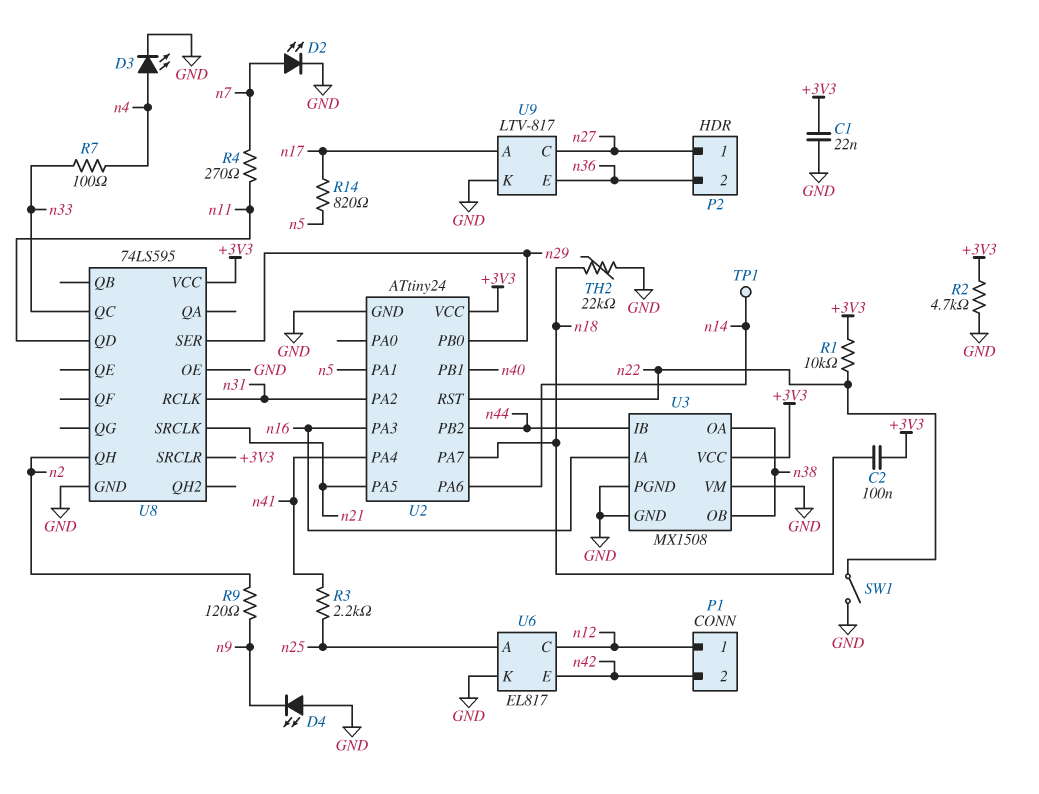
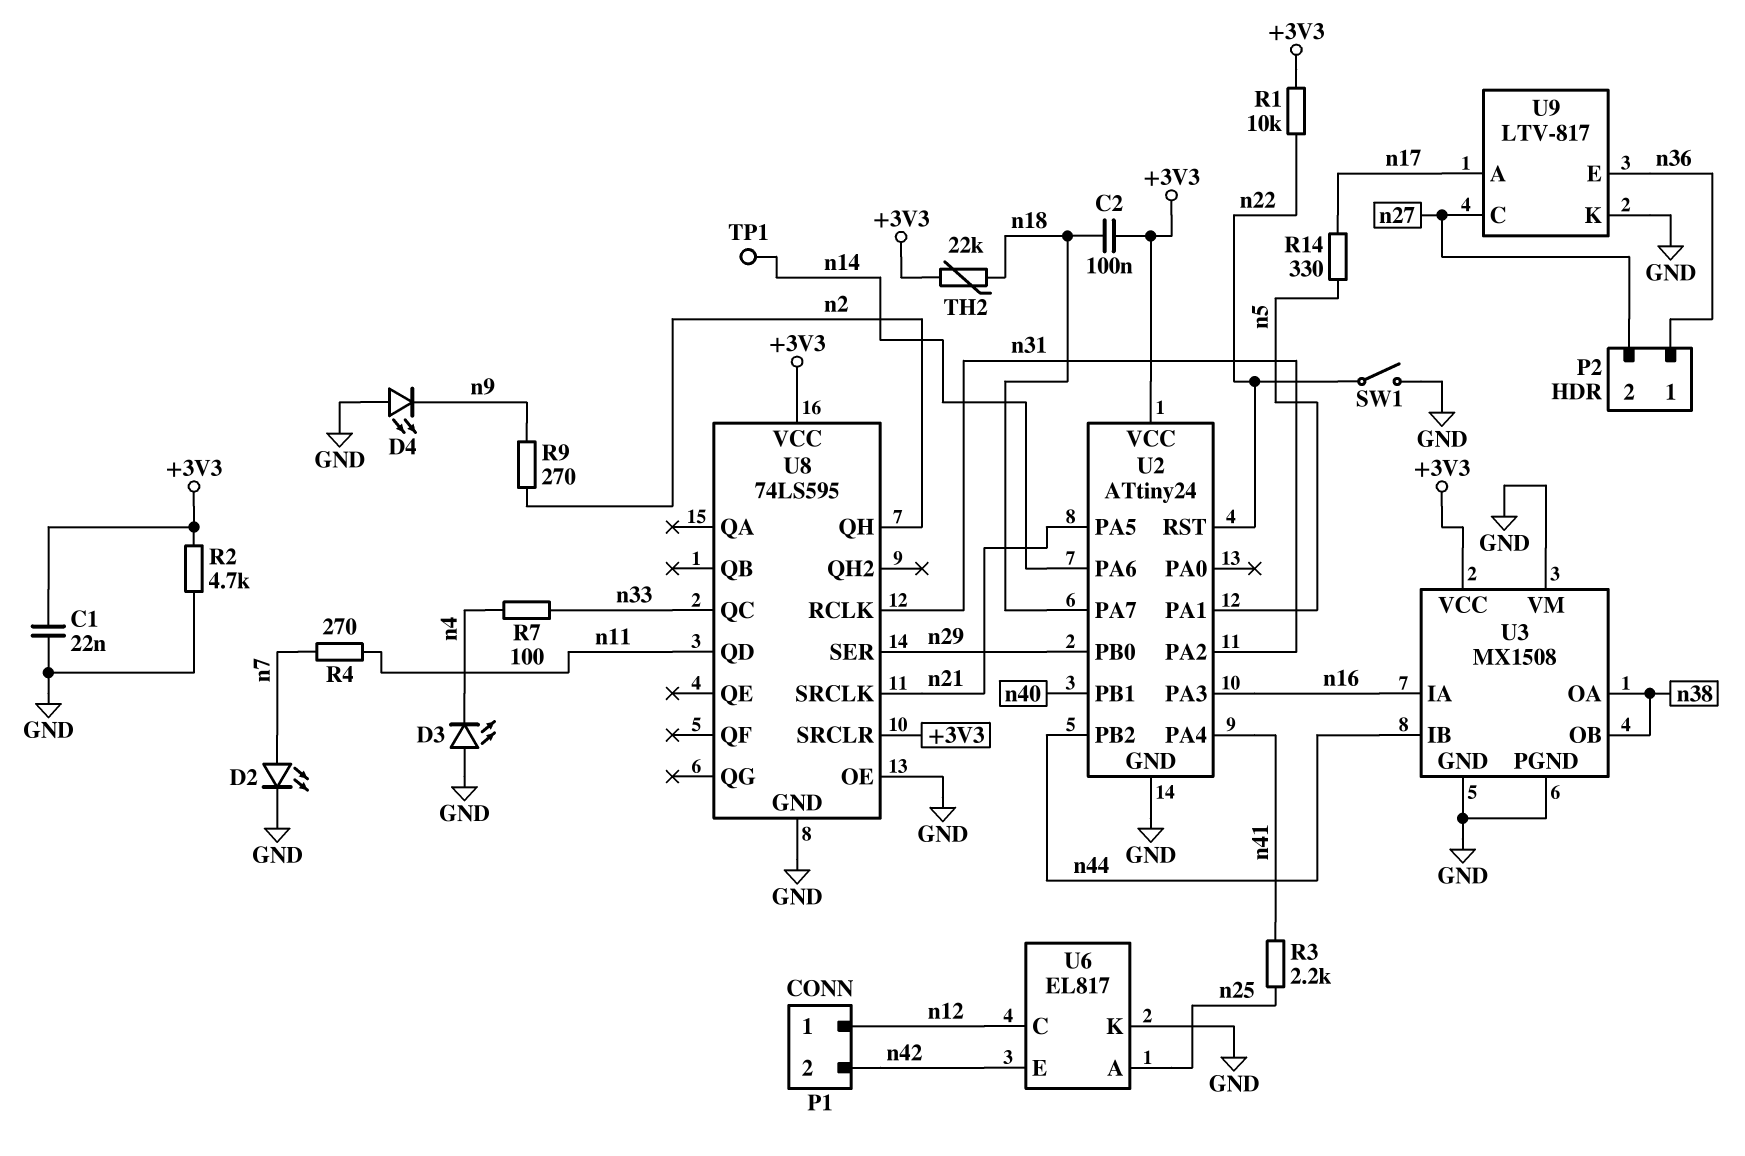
D3: LED (A n4, K GND) -> LED (A GND, K n4)
P2 pin 1: n27 -> n36
P2 pin 2: n36 -> n27
R9: 120 (n2, n9) -> 270 (n2, n9)
R14: 820 (n5, n17) -> 330 (n5, n17)
TH2: 22k (GND, n18) -> 22k (+3V3, n18)

